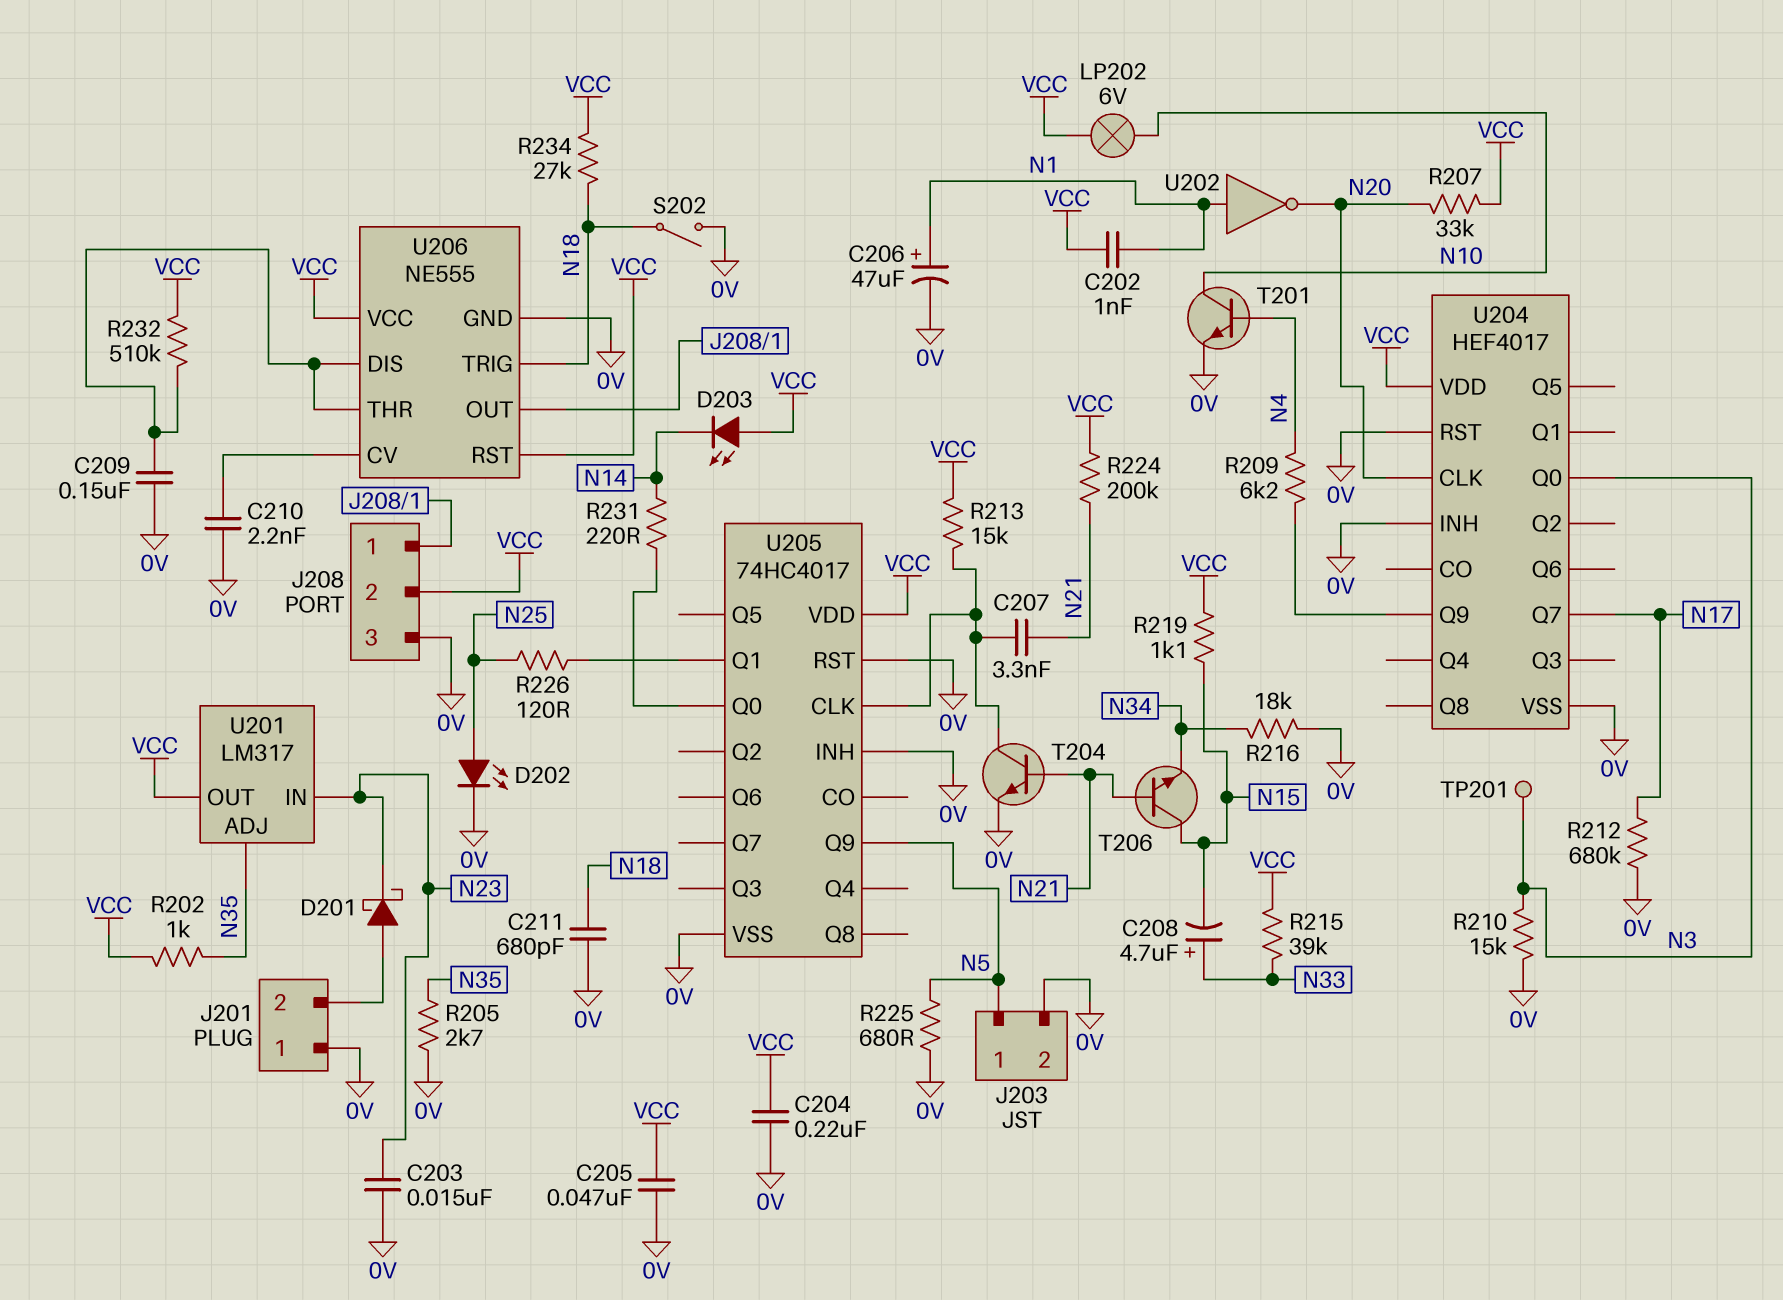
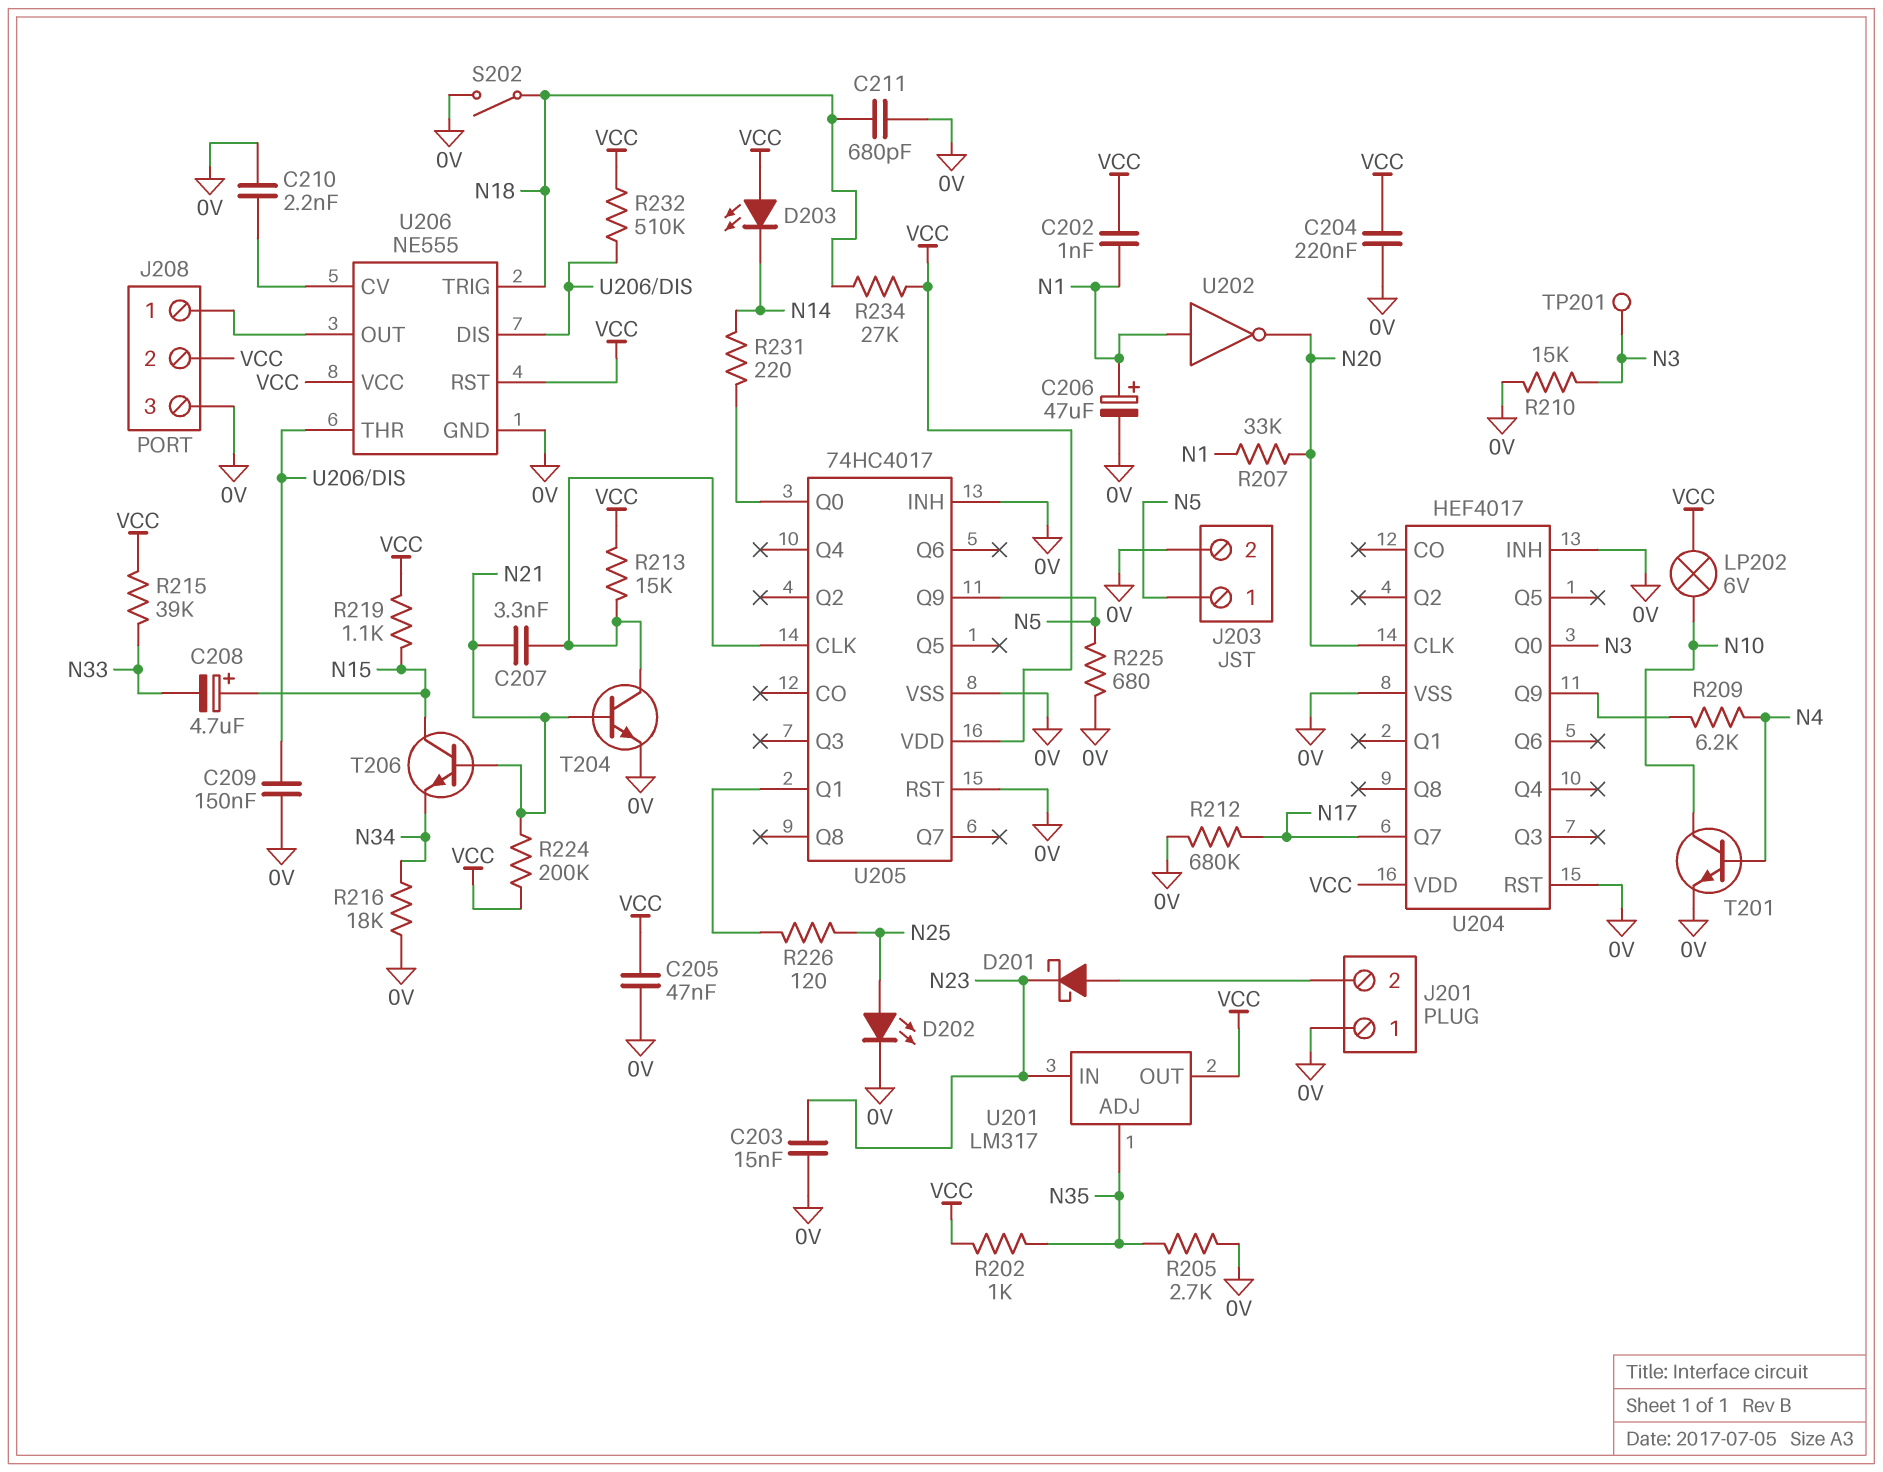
C208: 4.7uF (plus N33, minus N15) -> 4.7uF (plus N15, minus N33)
R207: 33k (N20, VCC) -> 33k (N1, N20)

